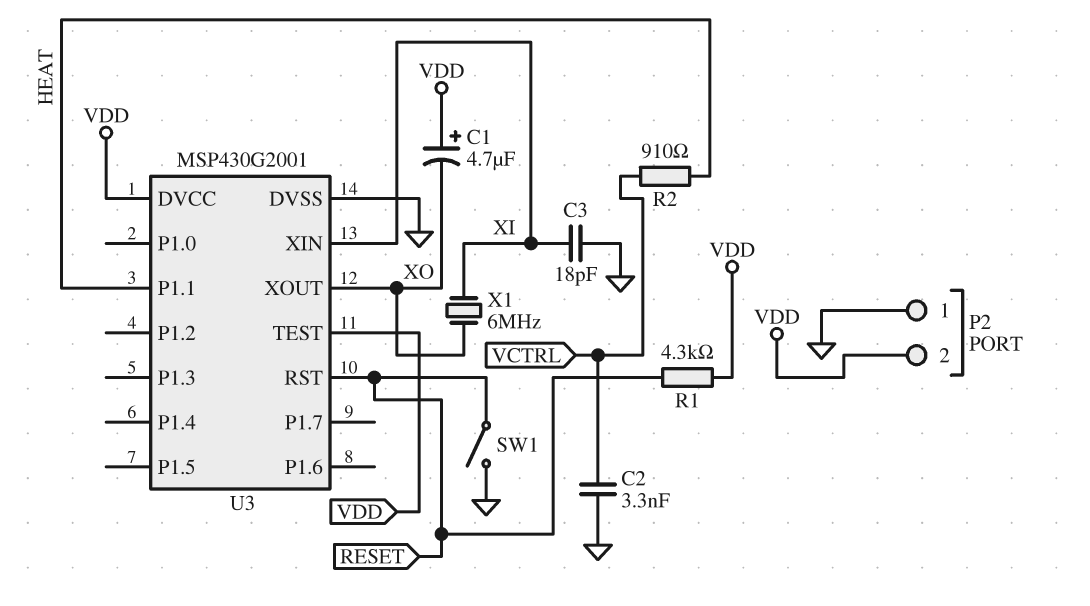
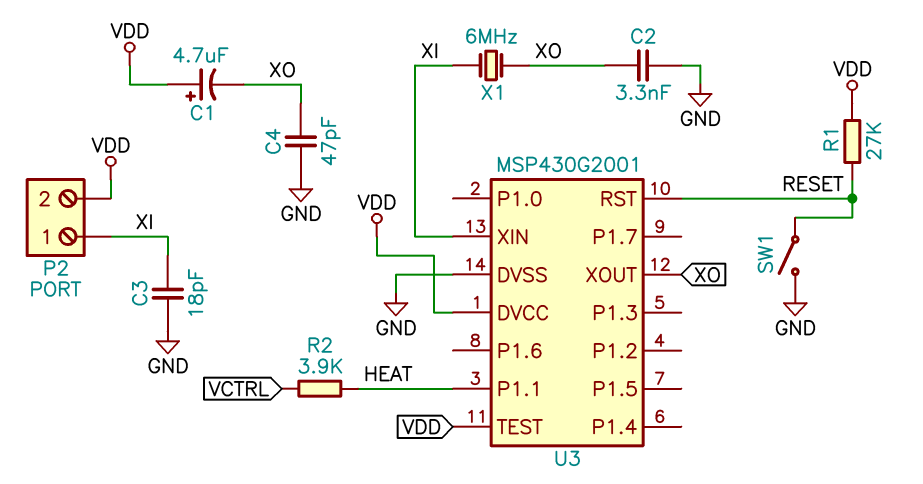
C2: 3.3nF (GND, VCTRL) -> 3.3nF (GND, XO)
C4: none -> 47pF (GND, XO)
P2 pin 1: GND -> XI
R1: 4.3k (RESET, VDD) -> 27k (RESET, VDD)
R2: 910 (HEAT, VCTRL) -> 3.9k (HEAT, VCTRL)

